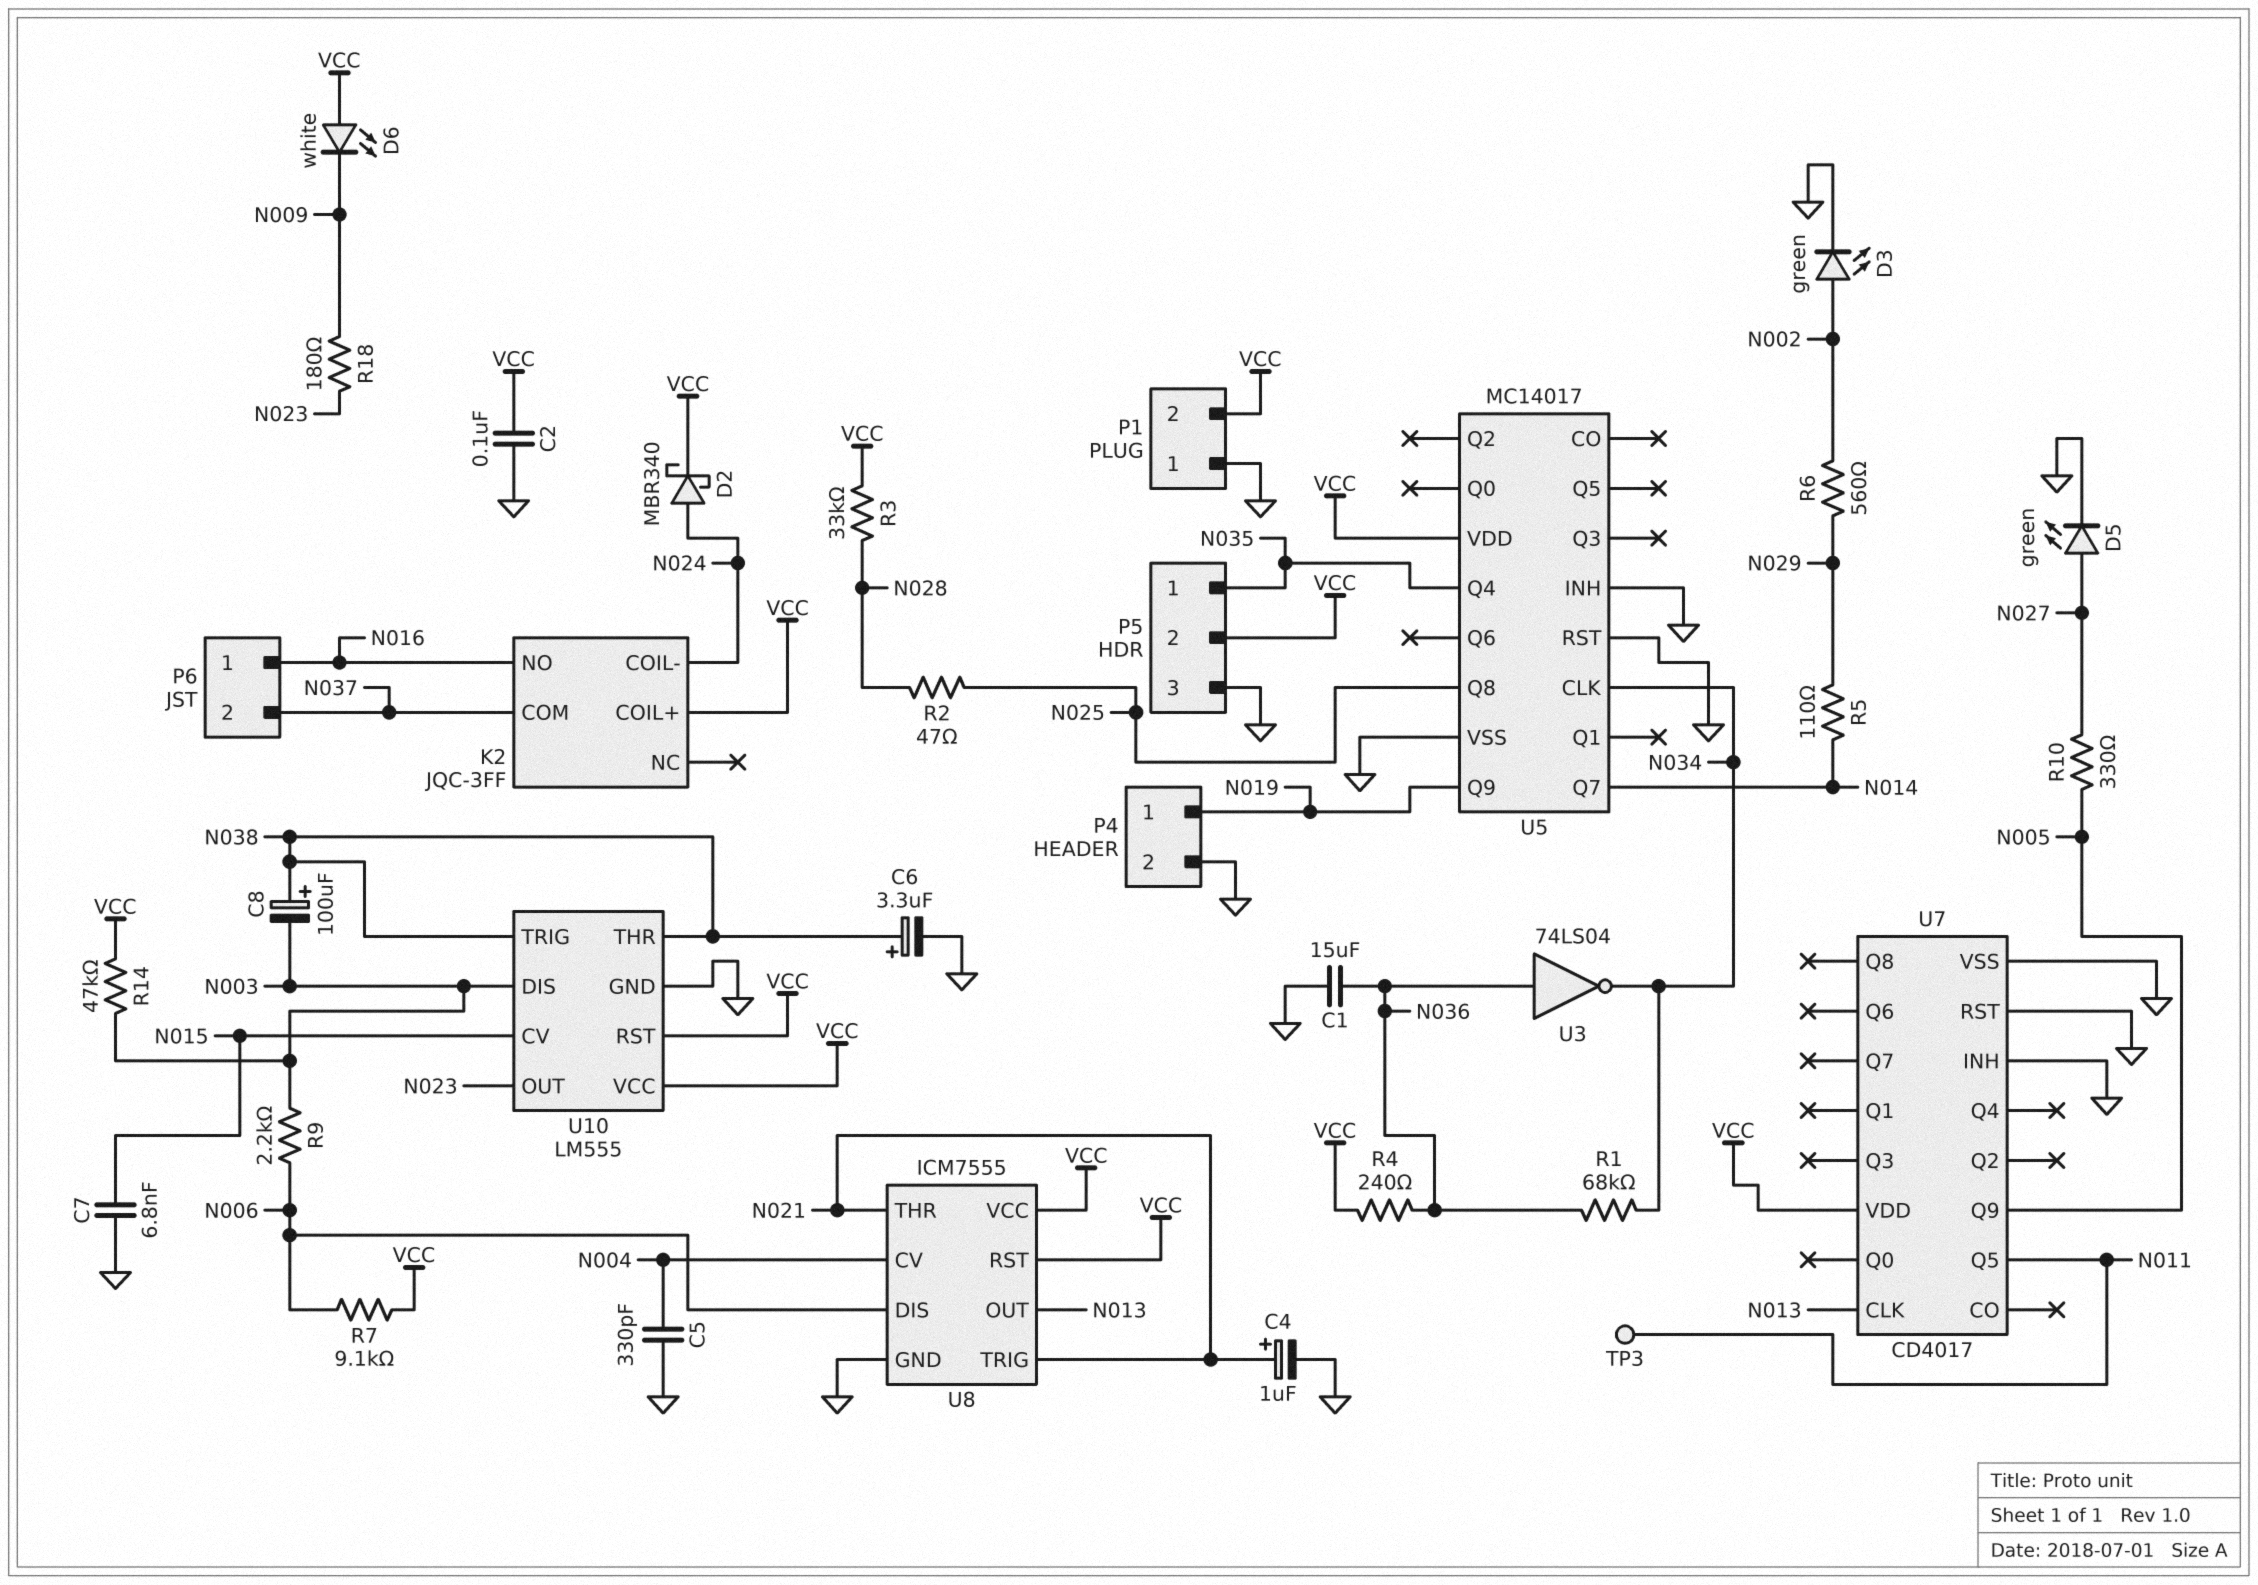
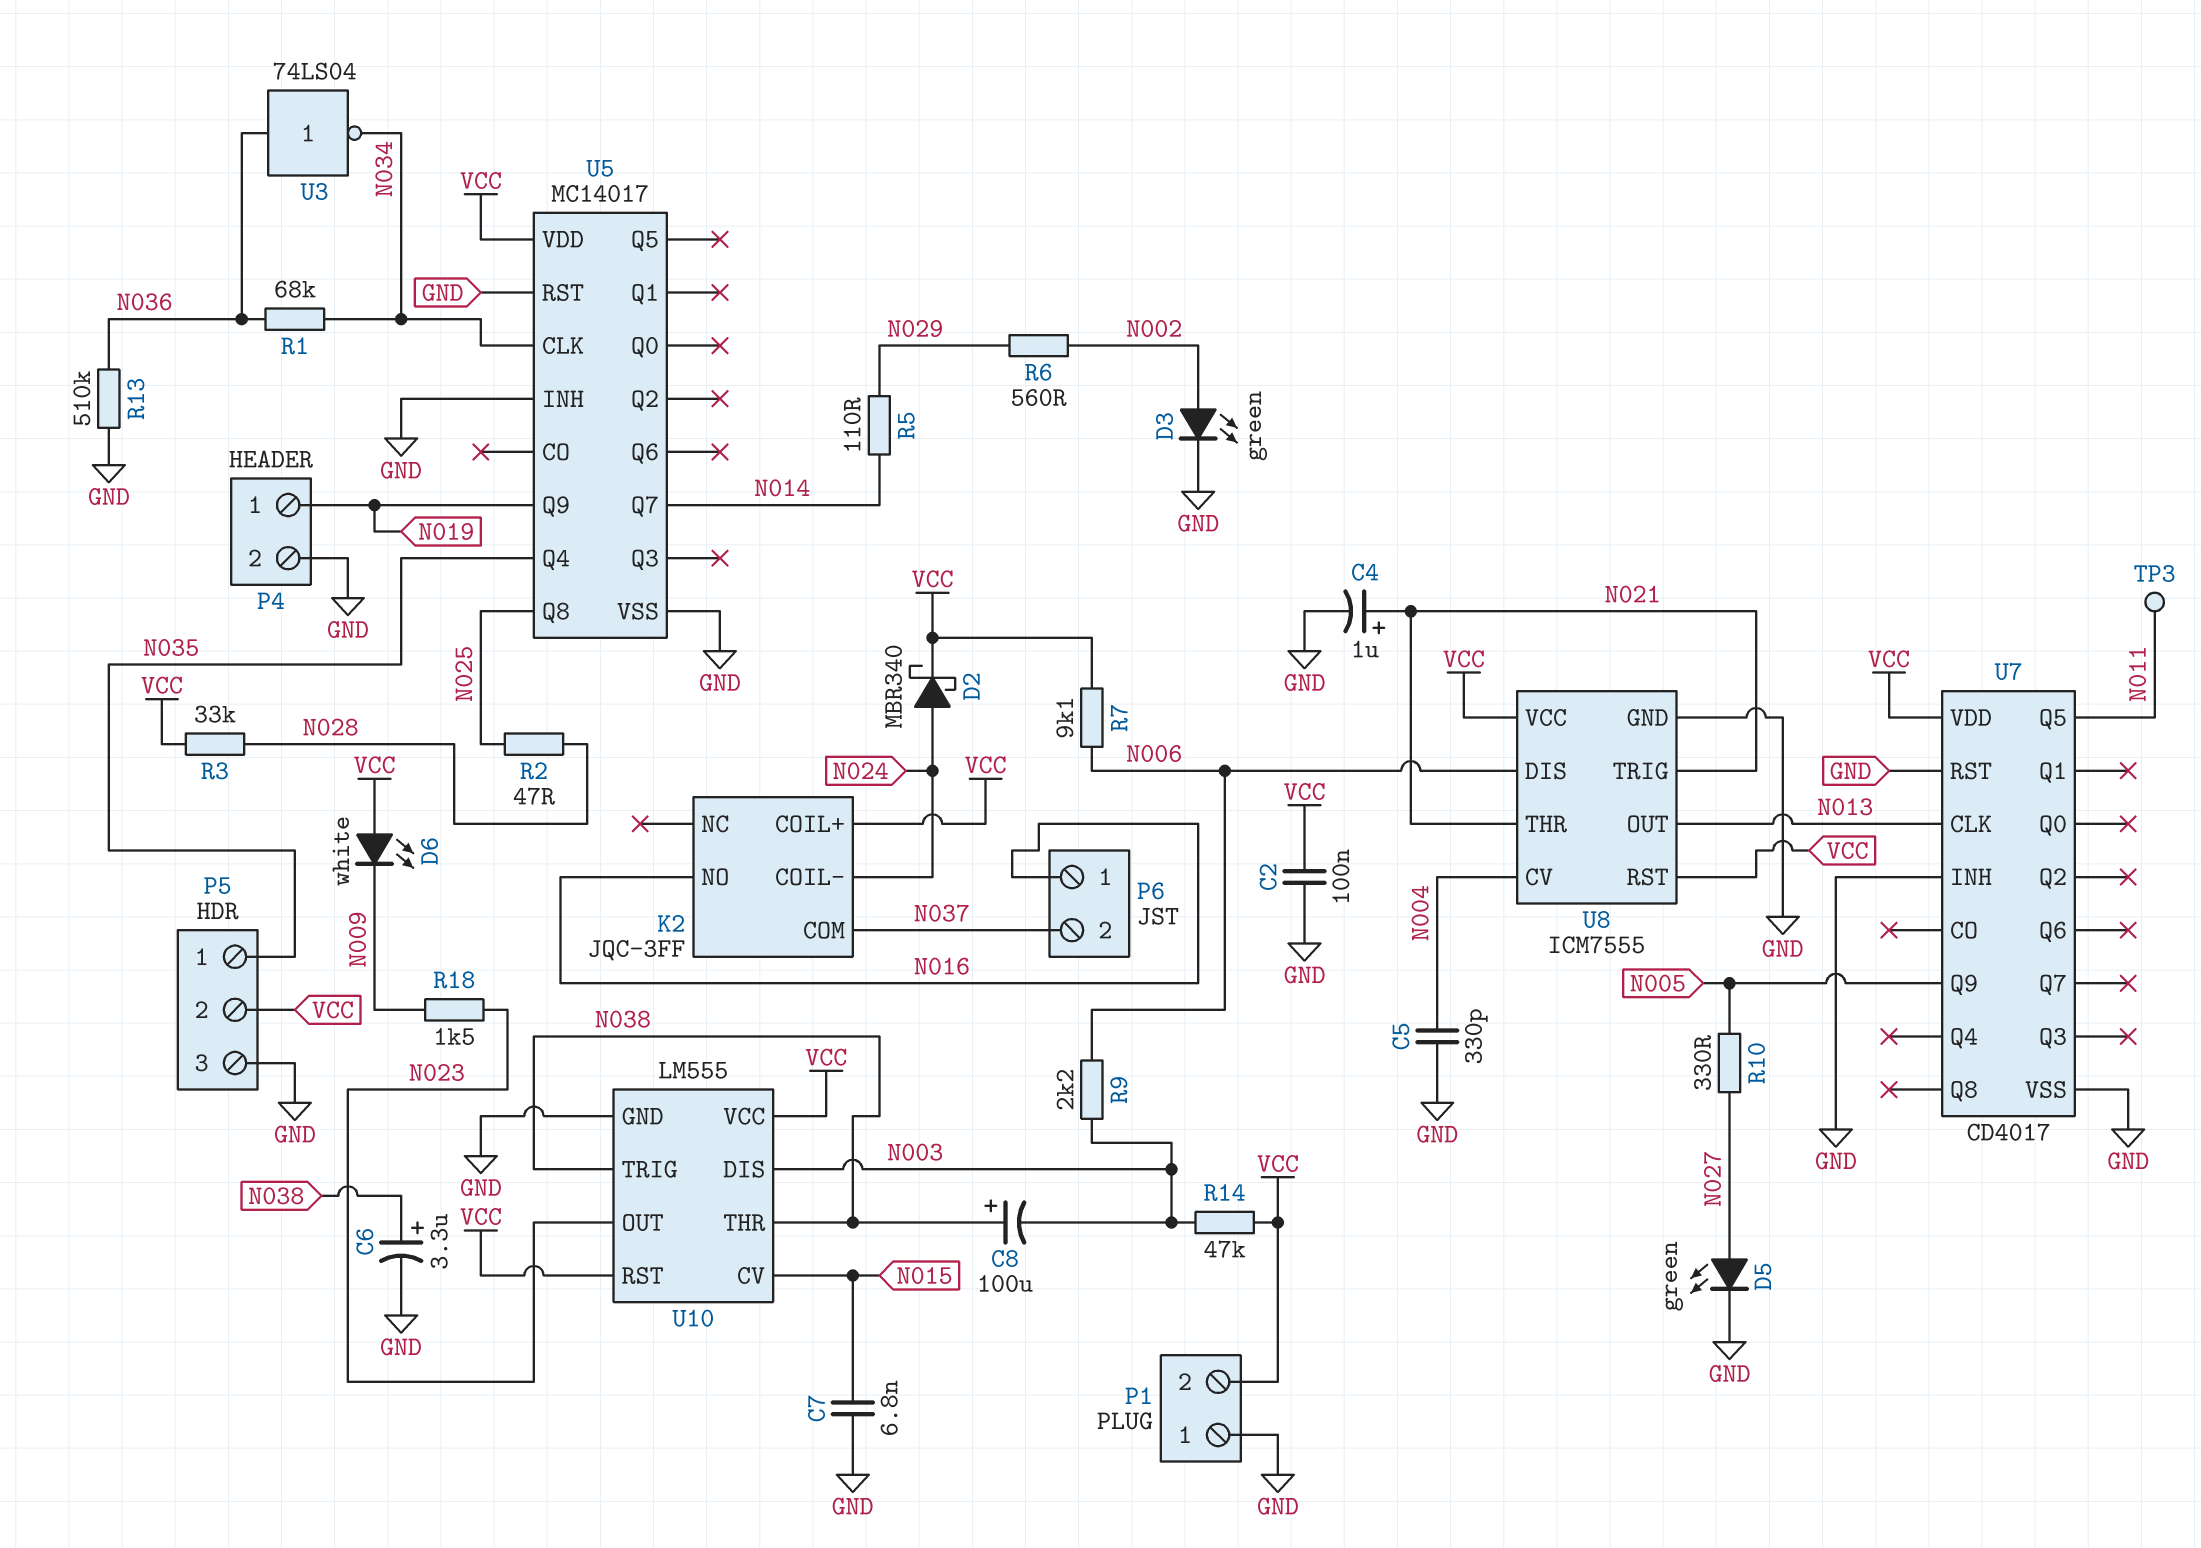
C1: 15uF (GND, N036) -> none
R4: 240 (N036, VCC) -> none
R13: none -> 510k (GND, N036)
R18: 180 (N009, N023) -> 1.5k (N009, N023)

